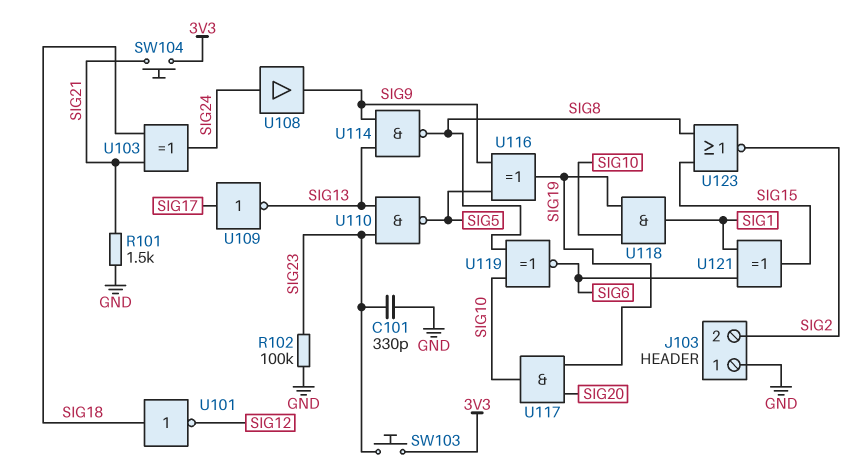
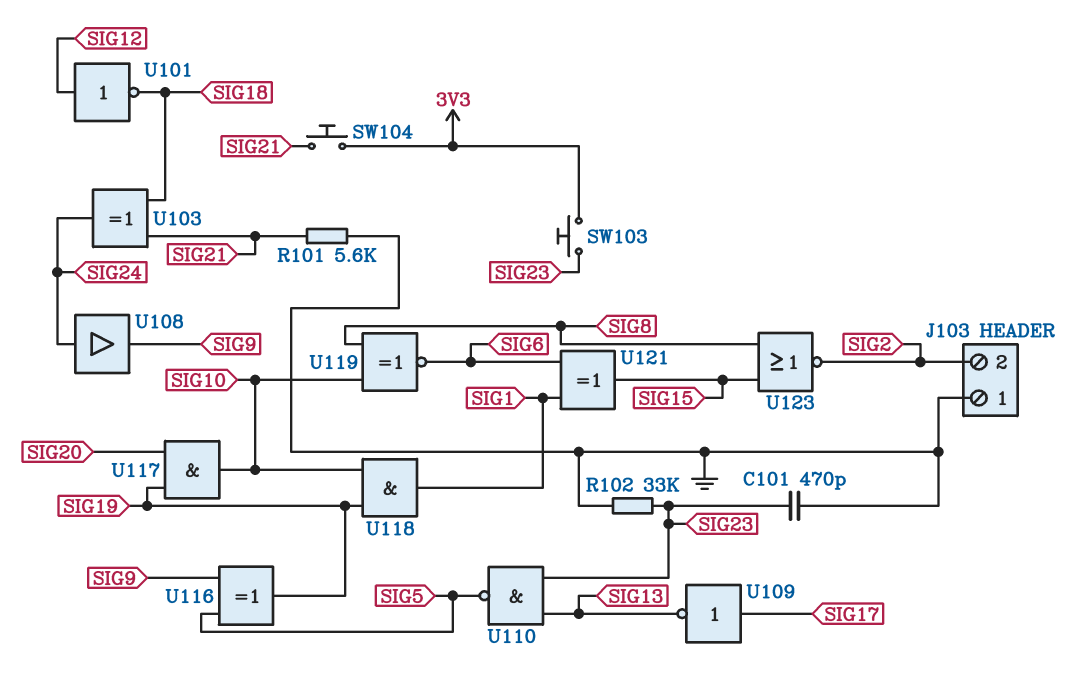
C101: 330pF (GND, SIG23) -> 470pF (GND, SIG23)
R101: 1.5k (GND, SIG21) -> 5.6k (GND, SIG21)
R102: 100k (GND, SIG23) -> 33k (GND, SIG23)
U101: NOT (in SIG18, out SIG12) -> NOT (in SIG12, out SIG18)
U114: NAND (in SIG9, in SIG13, out SIG8) -> none

